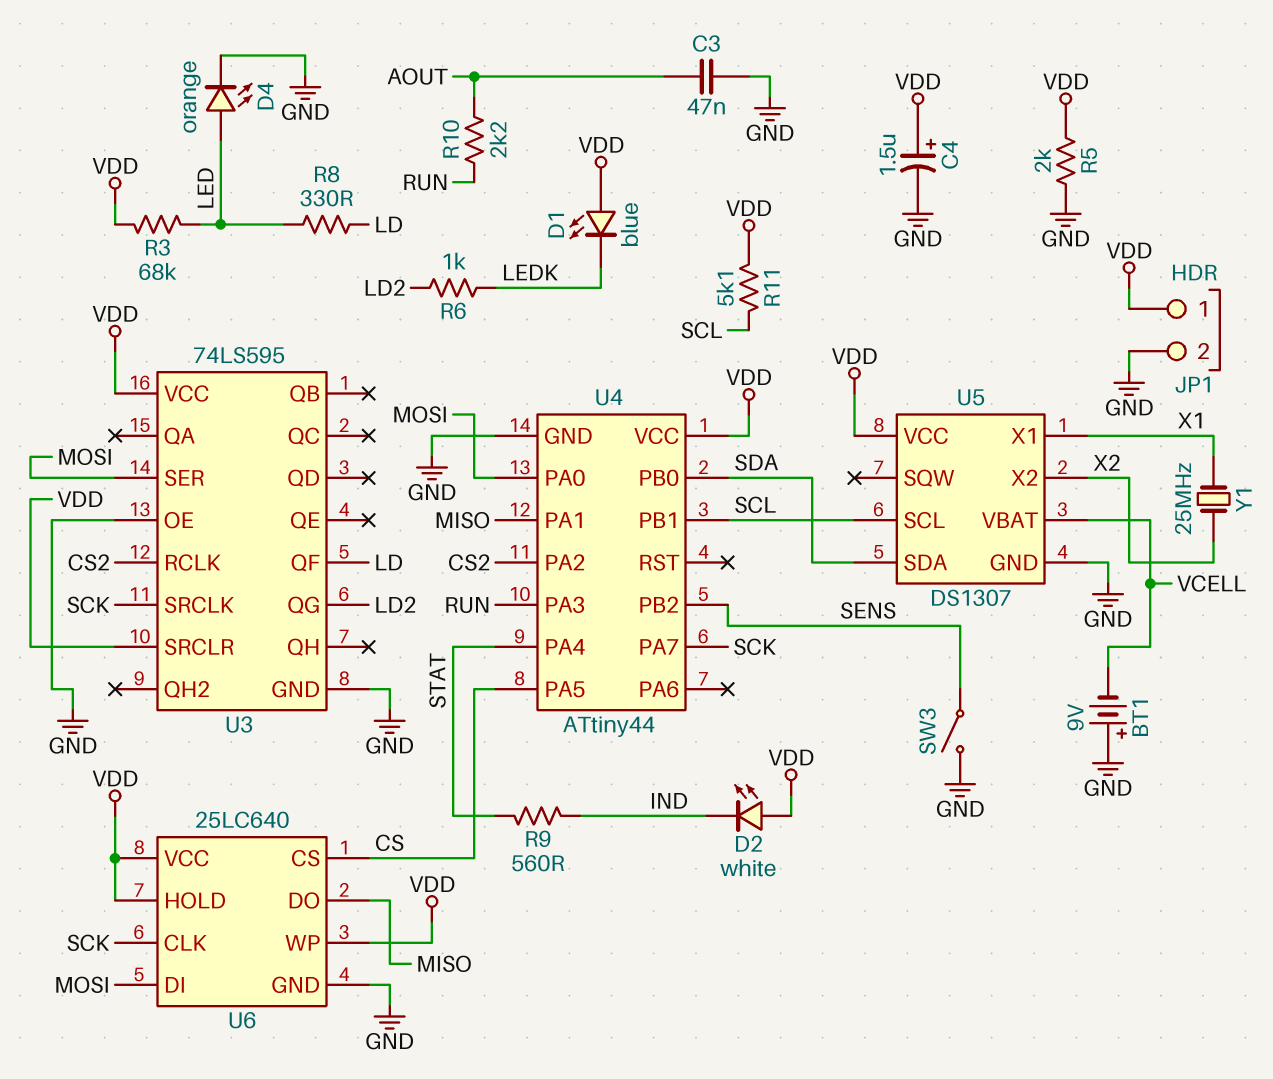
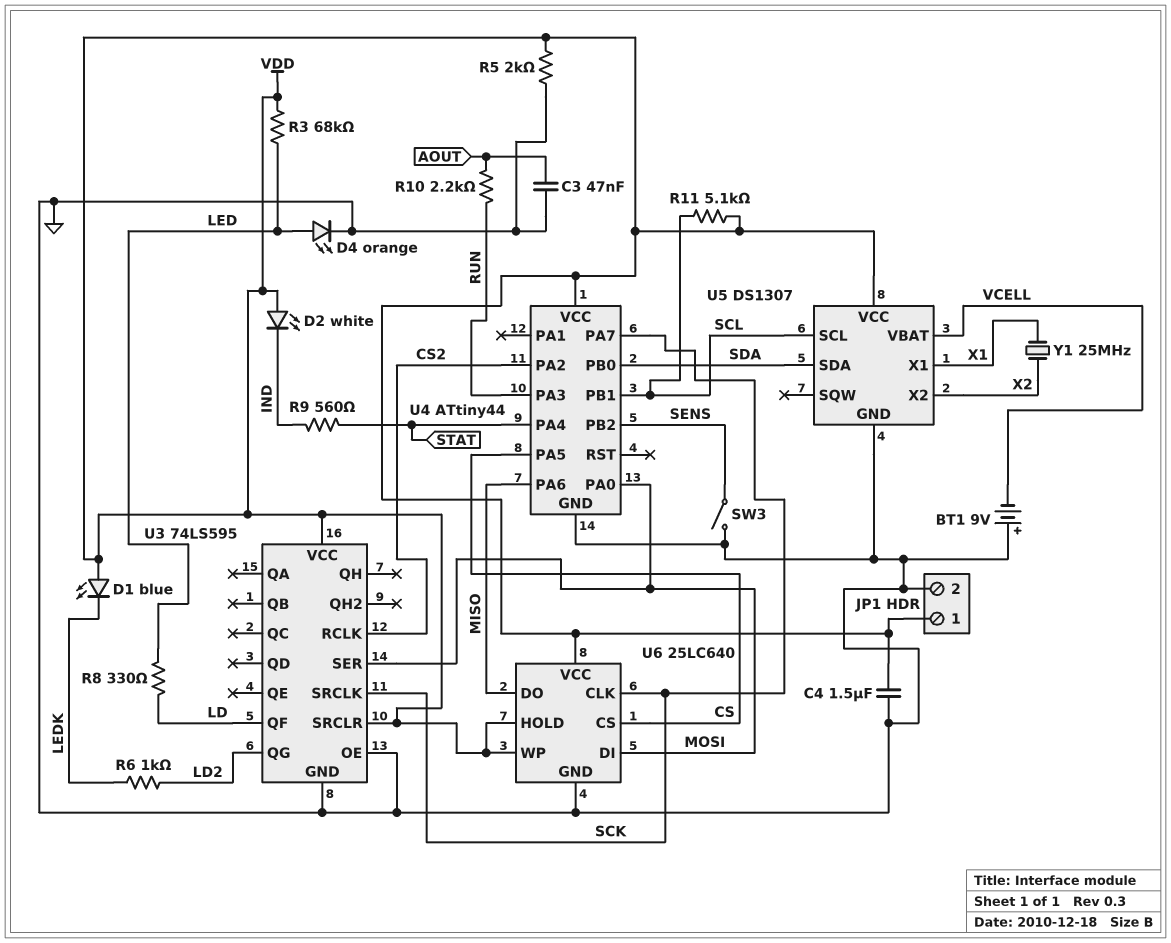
C4: 1.5uF (plus VDD, minus GND) -> 1.5uF (GND, VDD)
U4 pin PA1: MISO -> none
U4 pin PA6: none -> MISO

